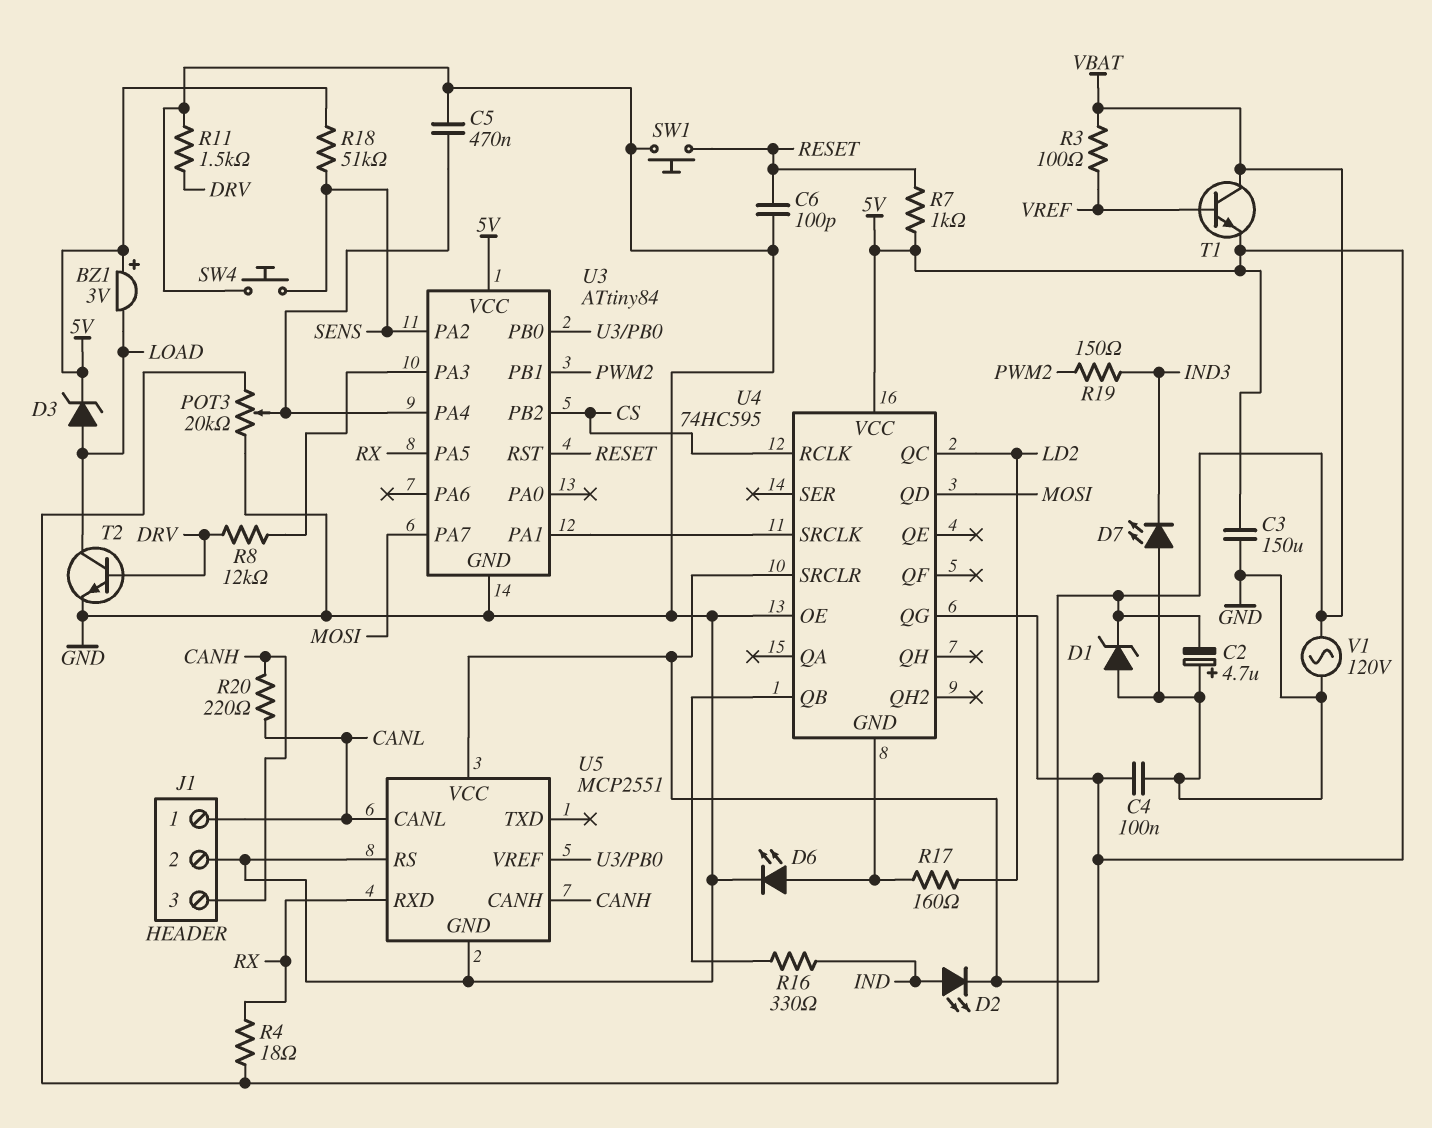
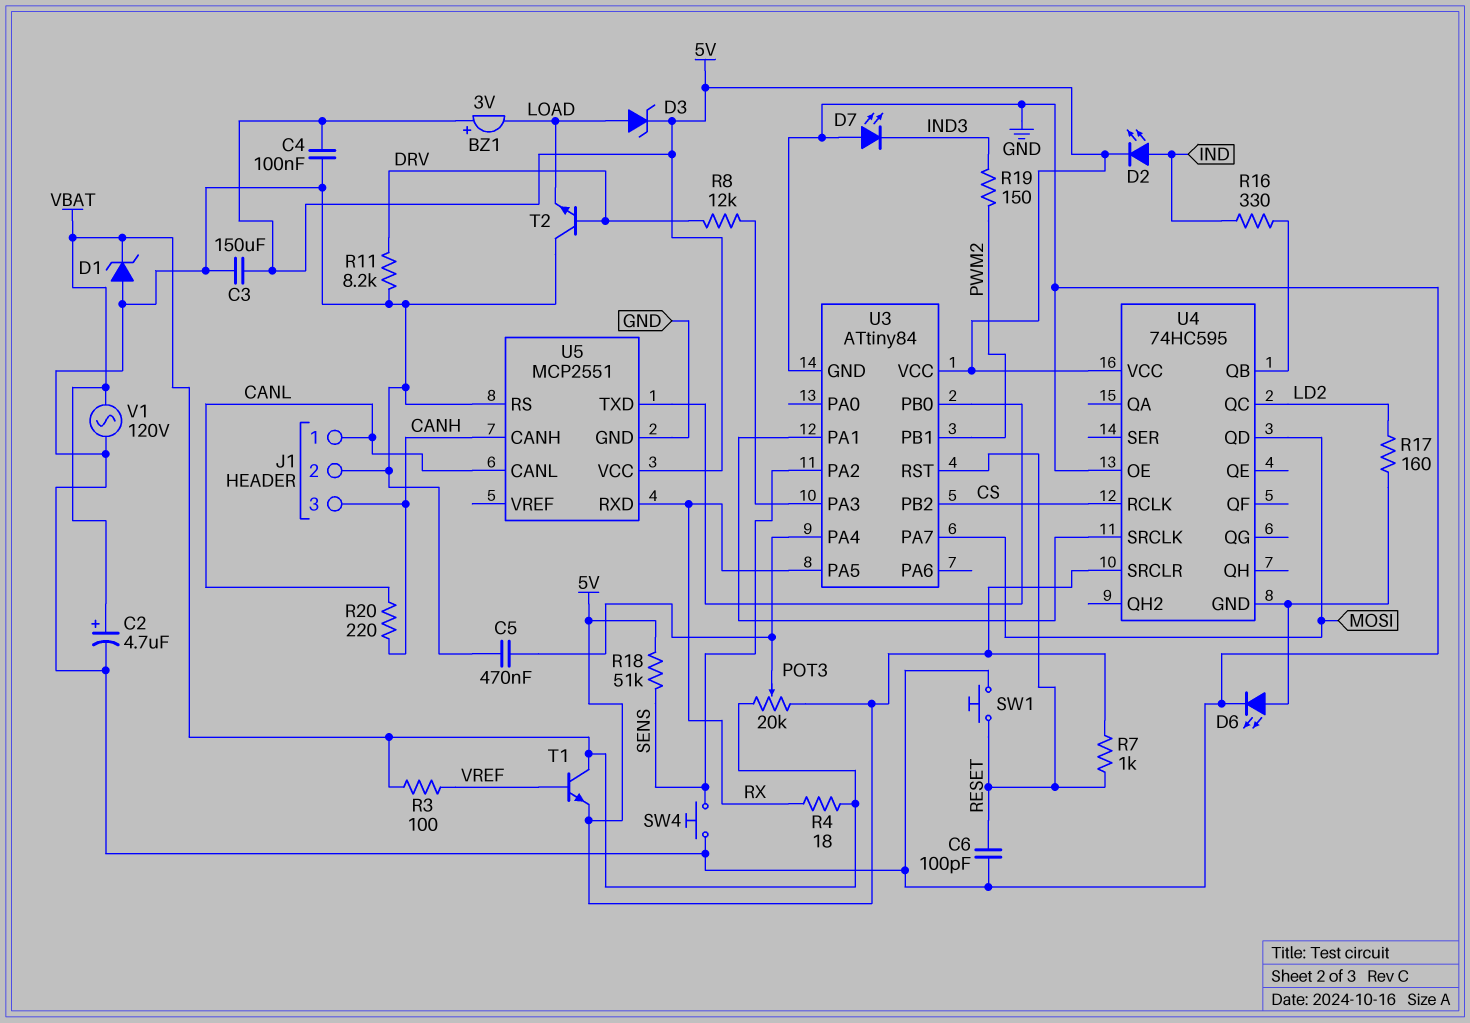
C2: 4.7uF (plus GND, minus VBAT) -> 4.7uF (plus VBAT, minus GND)
POT3: 20k (GND, VBAT, wiper U3/PA4) -> 20k (5V, VBAT, wiper U3/PA4)
R11: 1.5k (DRV, GND) -> 8.2k (DRV, GND)
T2: NPN (B DRV, C LOAD, E GND) -> NPN (B DRV, C GND, E LOAD)
U4 pin QG: 5V -> none
U5 pin TXD: none -> U3/PB0
U5 pin VREF: U3/PB0 -> none

